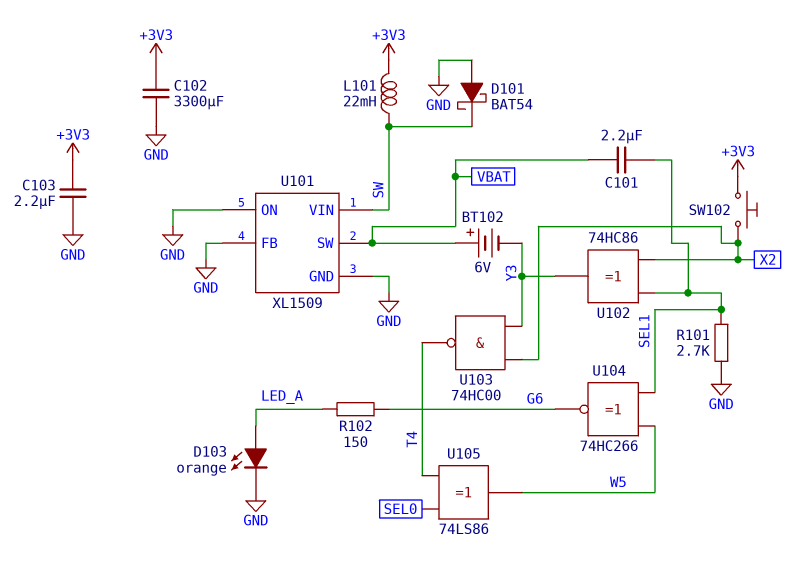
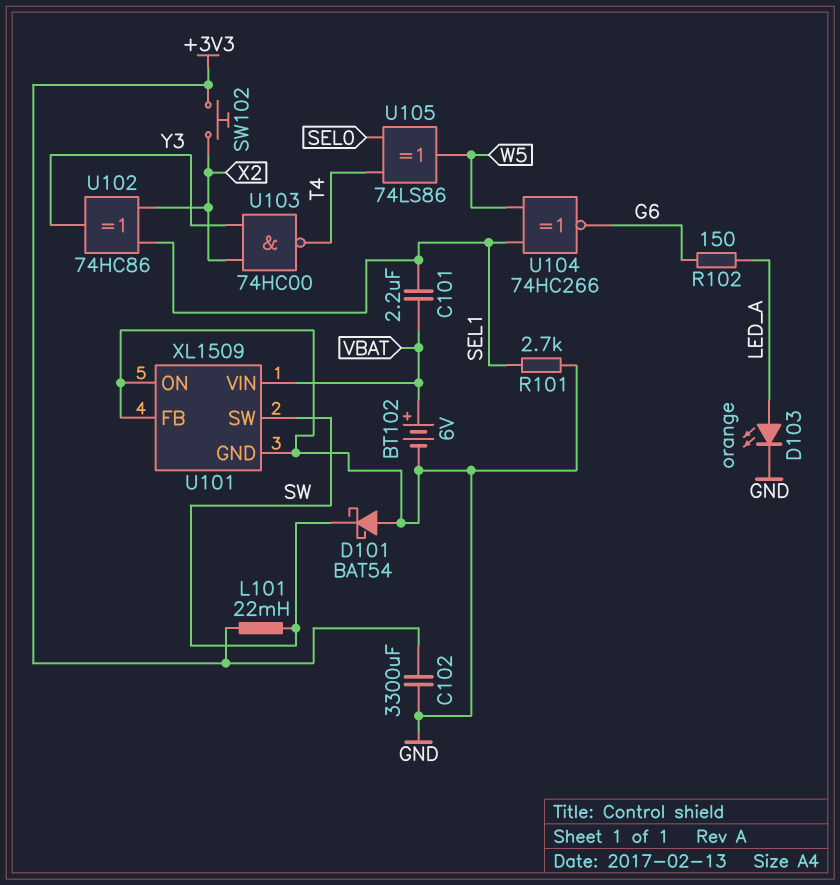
BT102: 6V (plus VBAT, minus Y3) -> 6V (plus VBAT, minus GND)
C103: 2.2uF (+3V3, GND) -> none
U101 pin SW: VBAT -> SW
U101 pin VIN: SW -> VBAT

